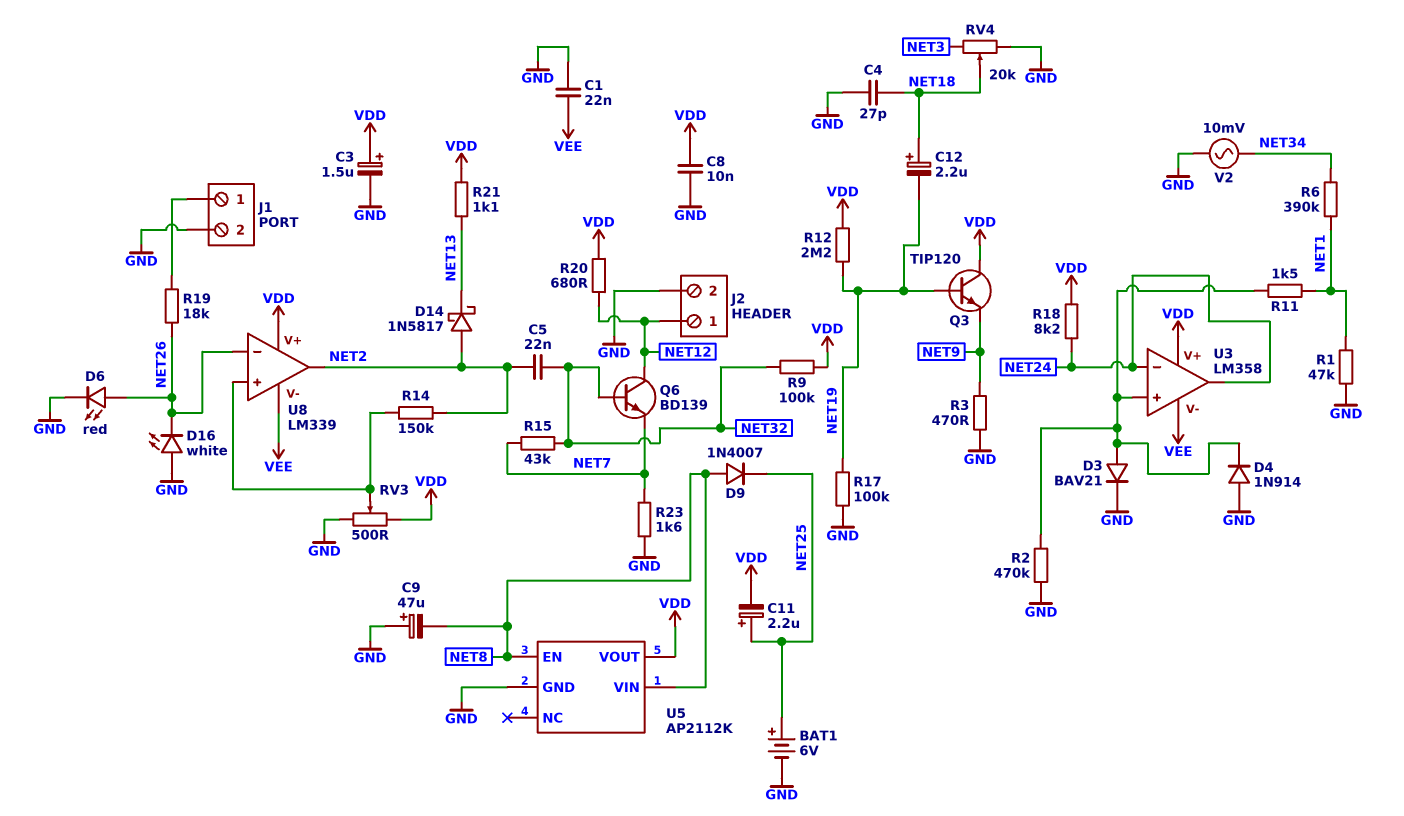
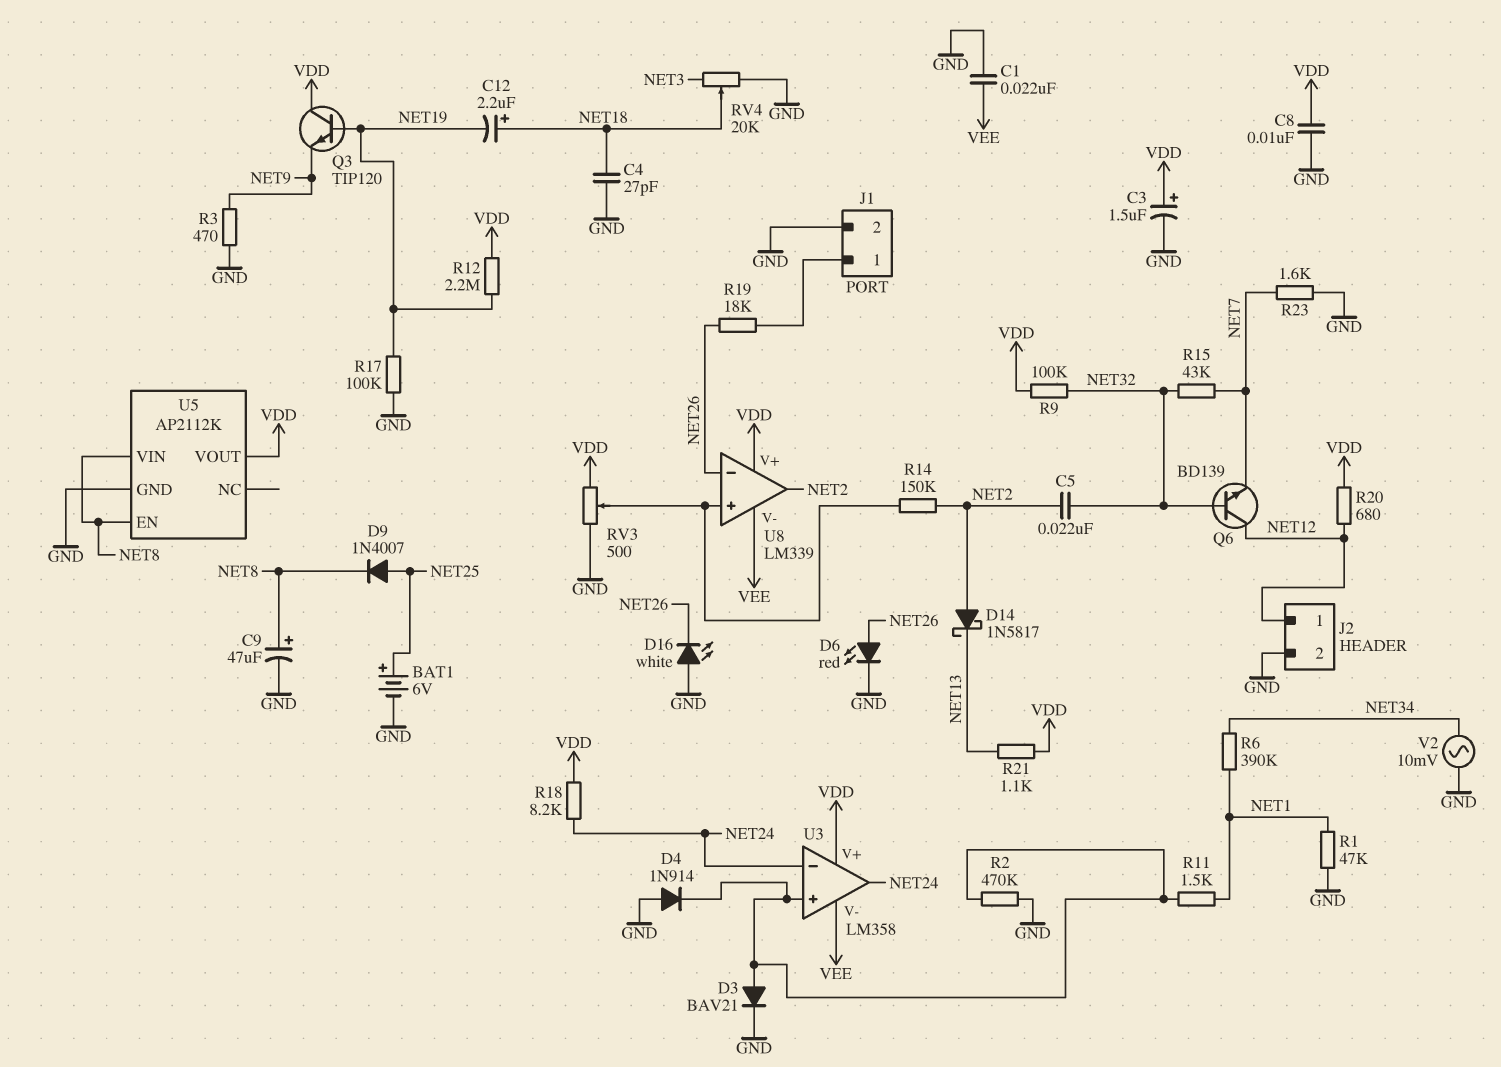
C9: 47uF (plus GND, minus NET8) -> 47uF (plus NET8, minus GND)
C11: 2.2uF (plus NET25, minus VDD) -> none
D9: diode 1N4007 (A NET8, K NET25) -> diode 1N4007 (A NET25, K NET8)

